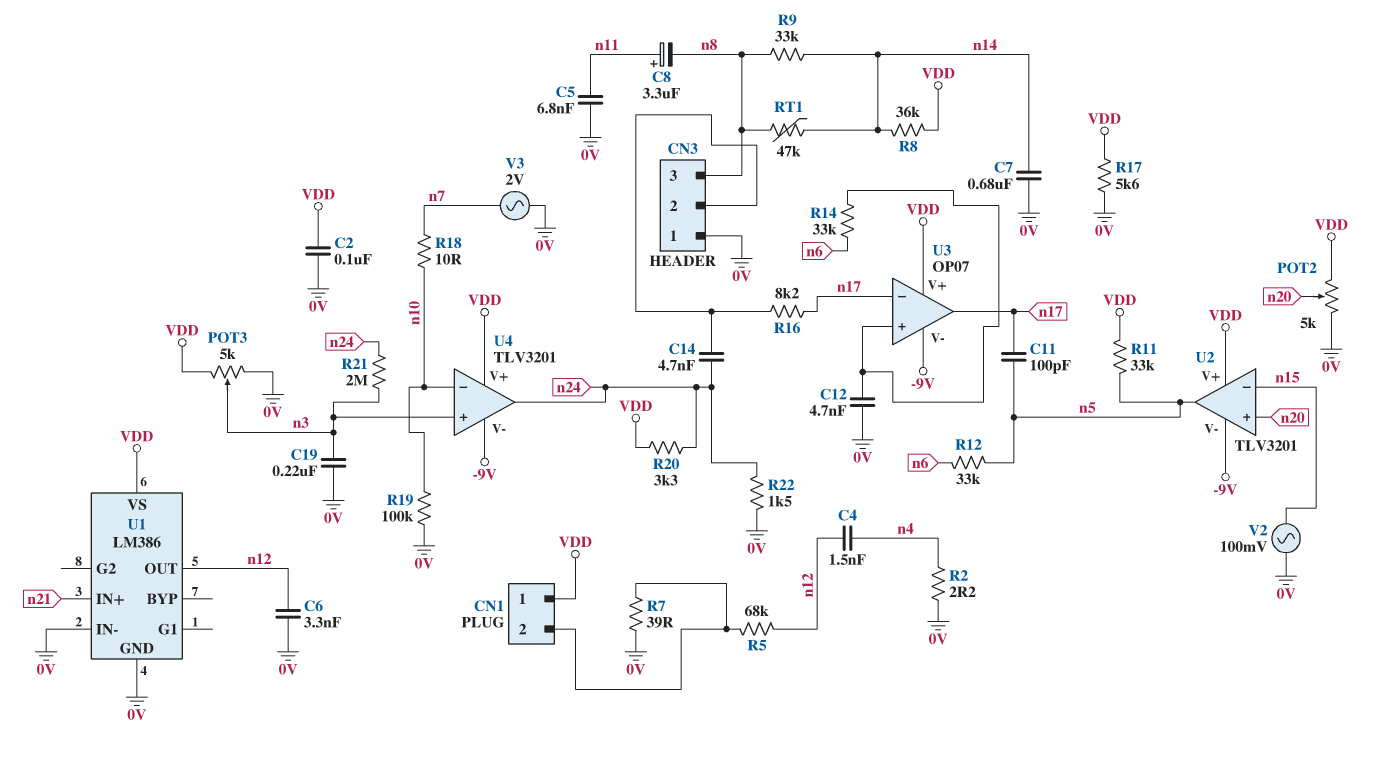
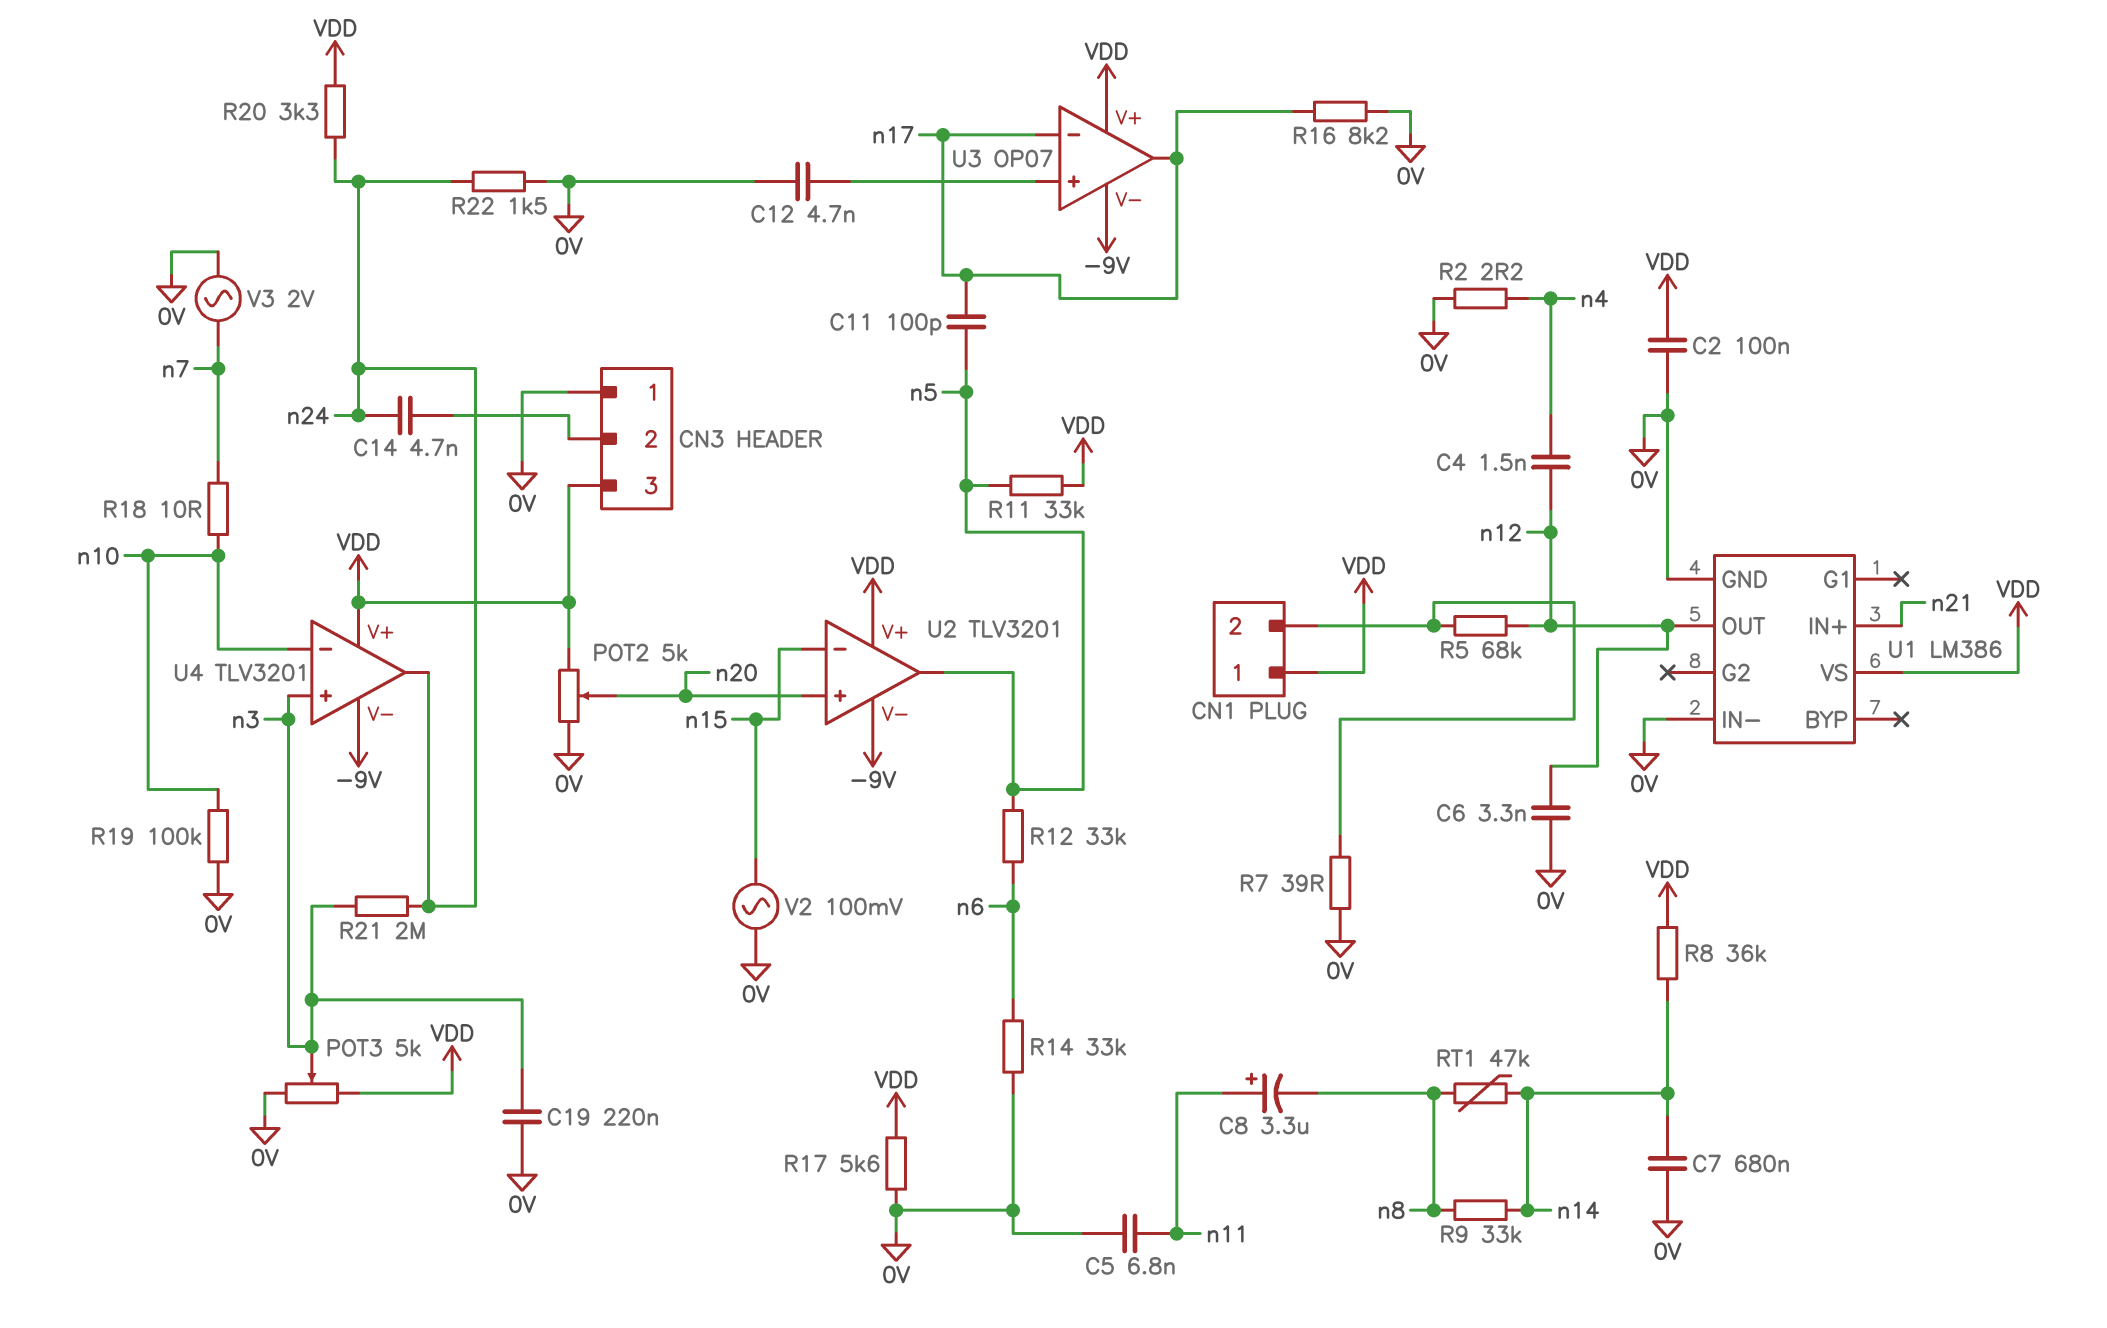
CN3 pin 3: n8 -> VDD
R14: 33k (U3/in+, n6) -> 33k (0V, n6)
R16: 8.2k (CN3/2, n17) -> 8.2k (0V, n17)

